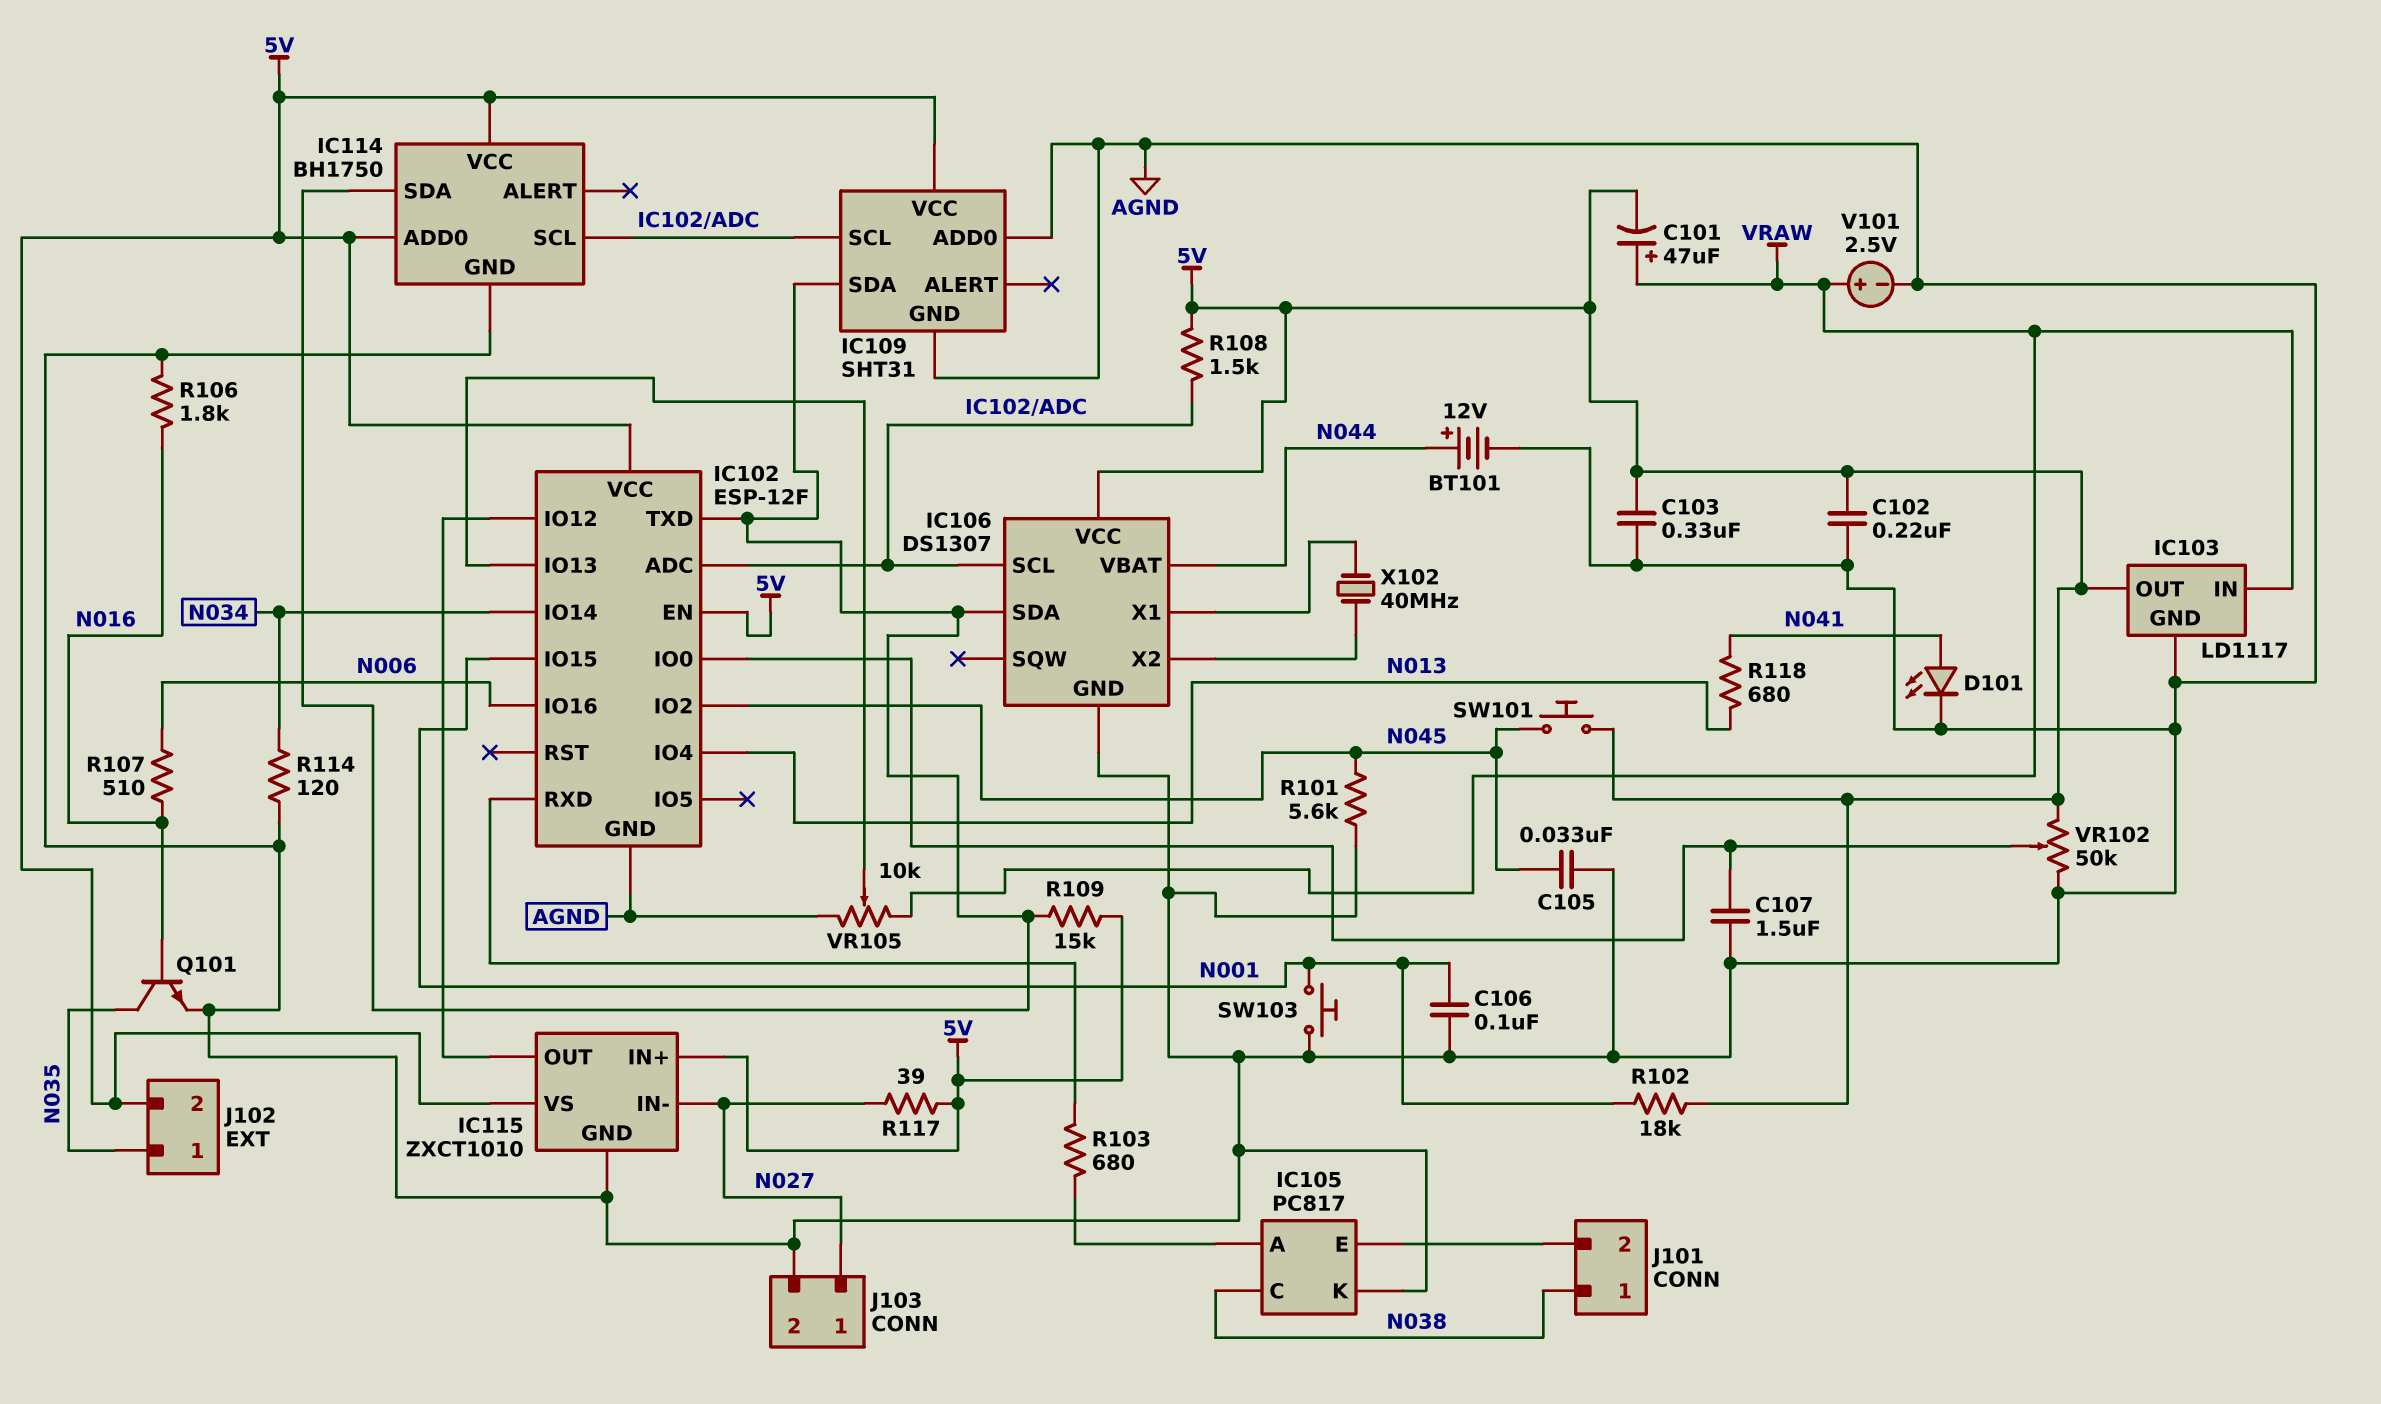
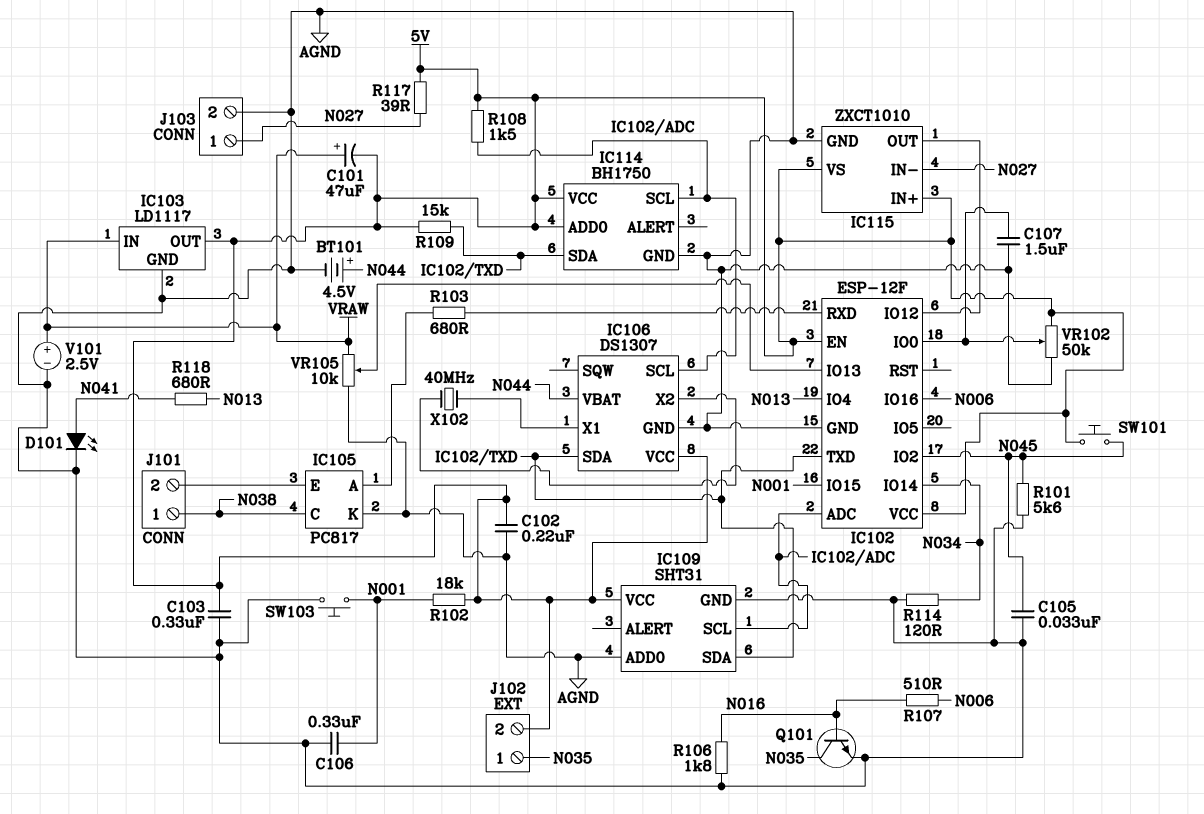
BT101: 12V (plus N044, minus AGND) -> 4.5V (plus N044, minus AGND)
C106: 100nF (AGND, N001) -> 330nF (AGND, N001)

